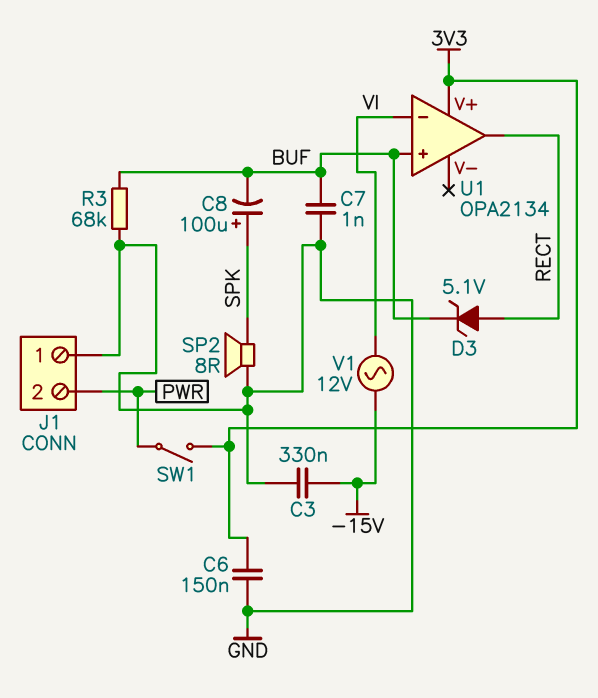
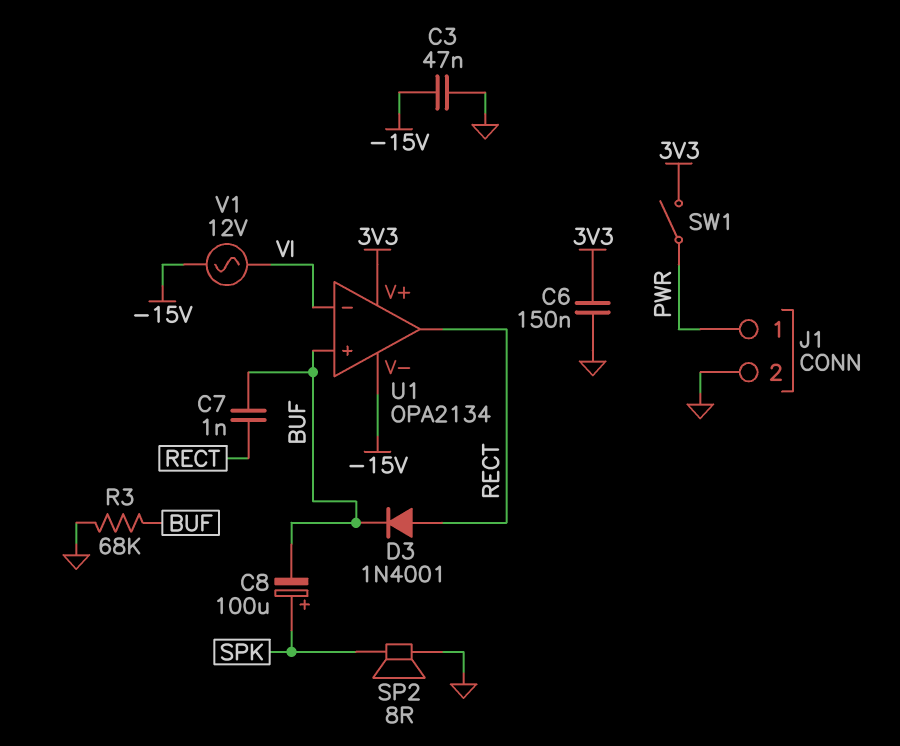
C3: 330nF (-15V, GND) -> 47nF (-15V, GND)
C7: 1nF (BUF, GND) -> 1nF (BUF, RECT)
D3: zener 5.1V (A RECT, K BUF) -> diode 1N4001 (A RECT, K BUF)
J1 pin 1: GND -> PWR
J1 pin 2: PWR -> GND
U1 pin V-: none -> -15V

